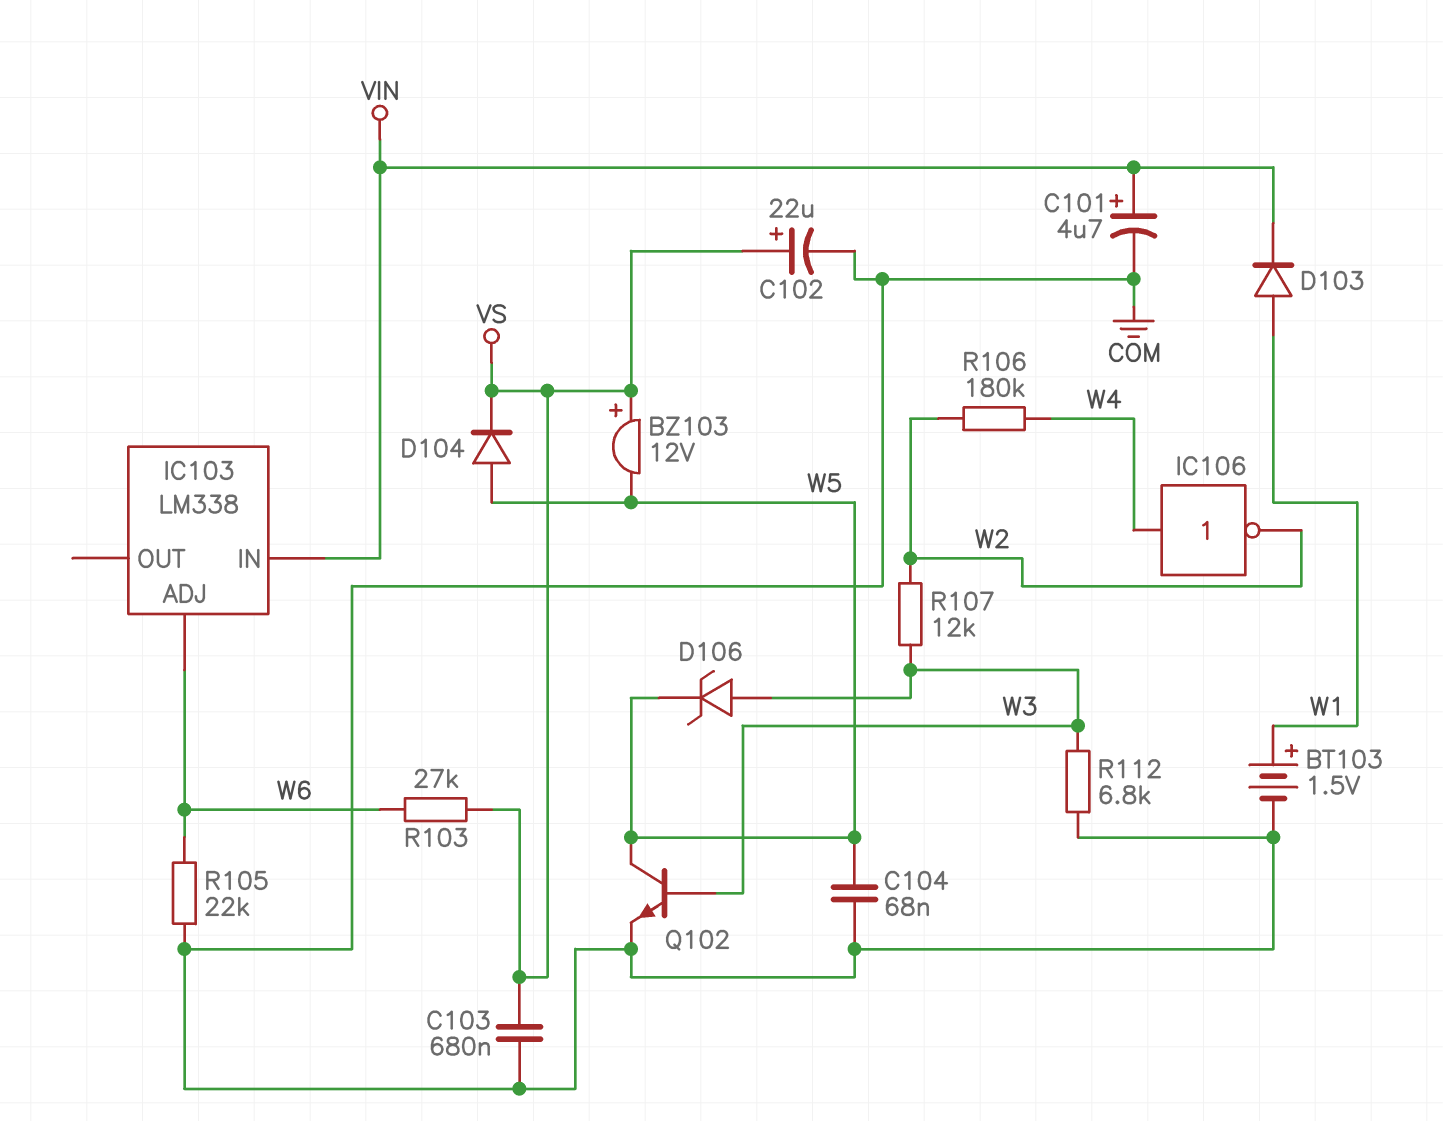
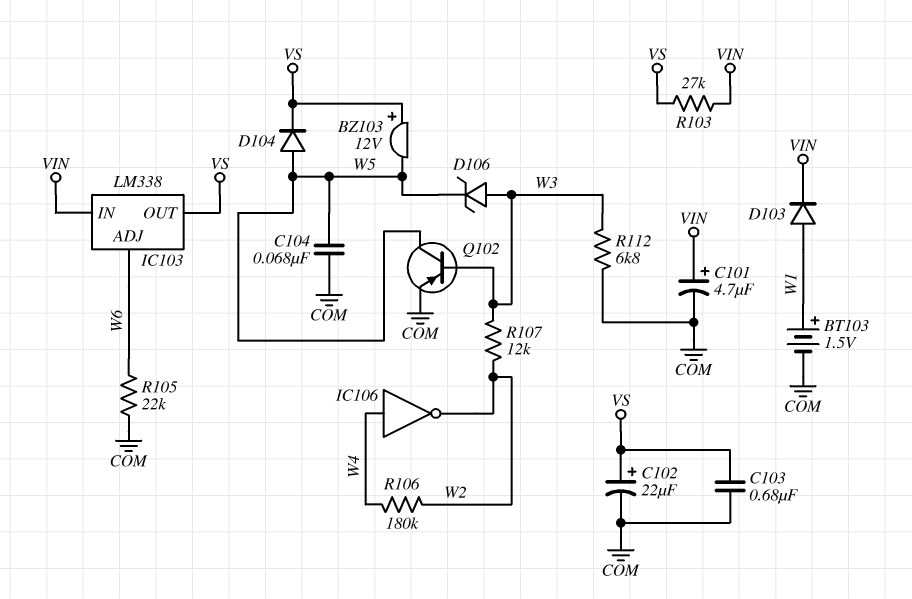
IC103 pin OUT: none -> VS
Q102: NPN (B W3, C W5, E COM) -> PNP (B W3, C W5, E COM)
R103: 27k (VS, W6) -> 27k (VIN, VS)

